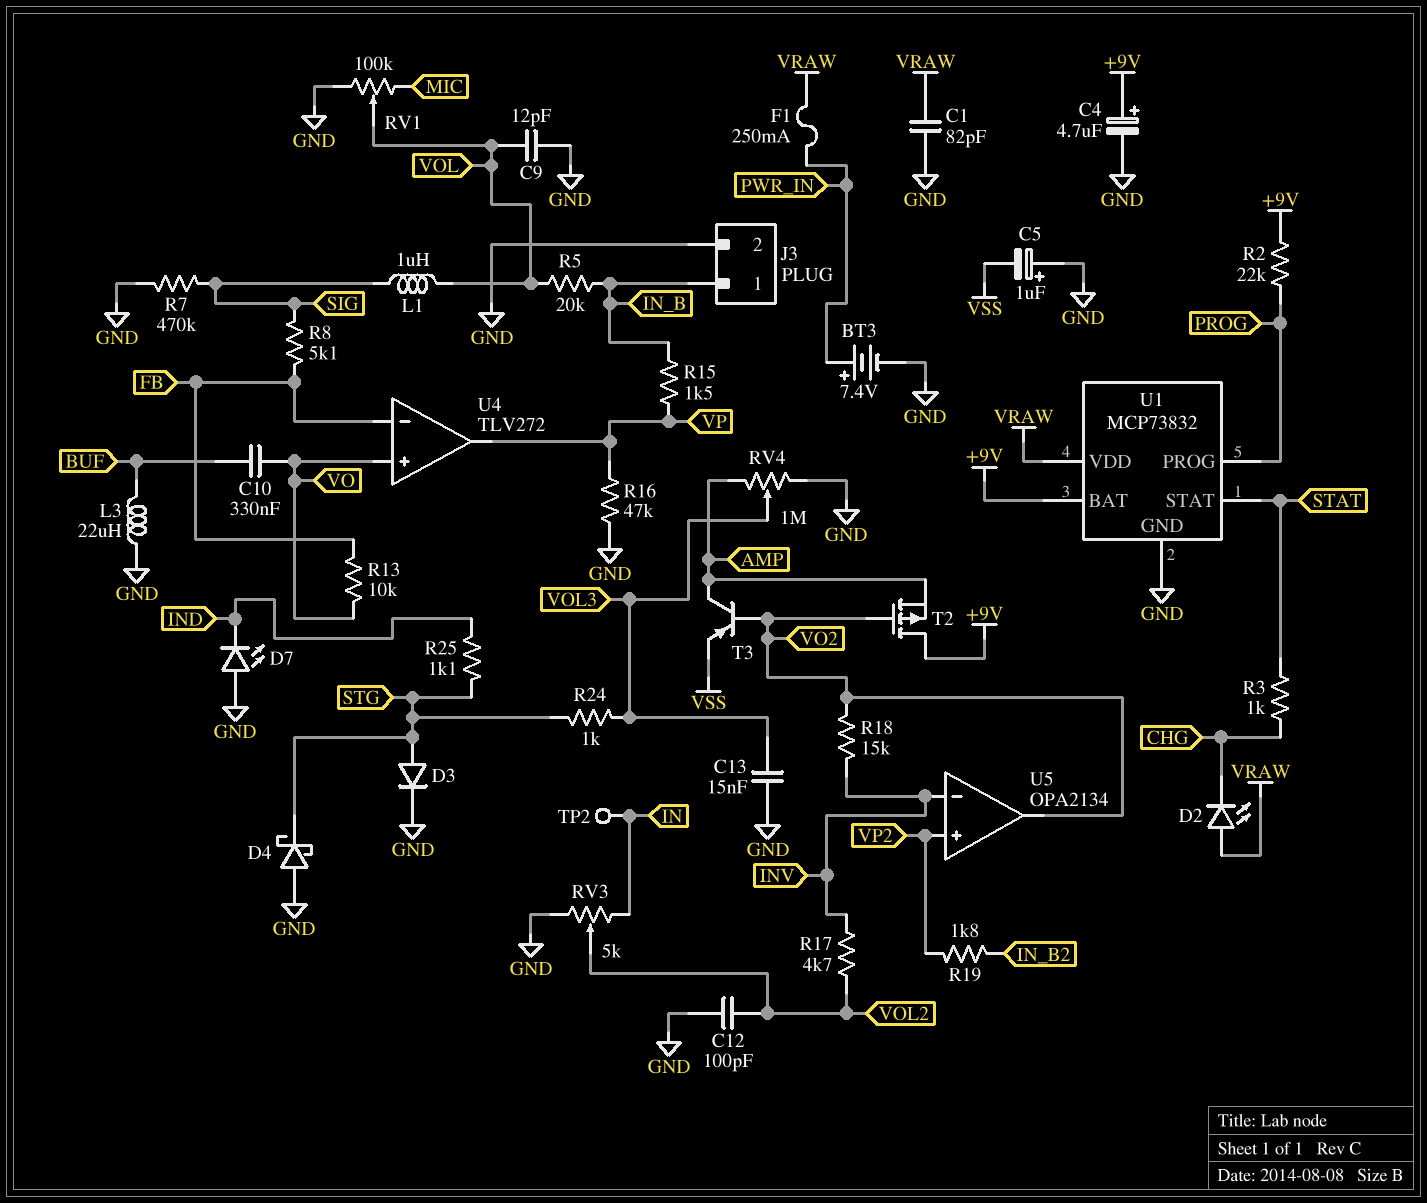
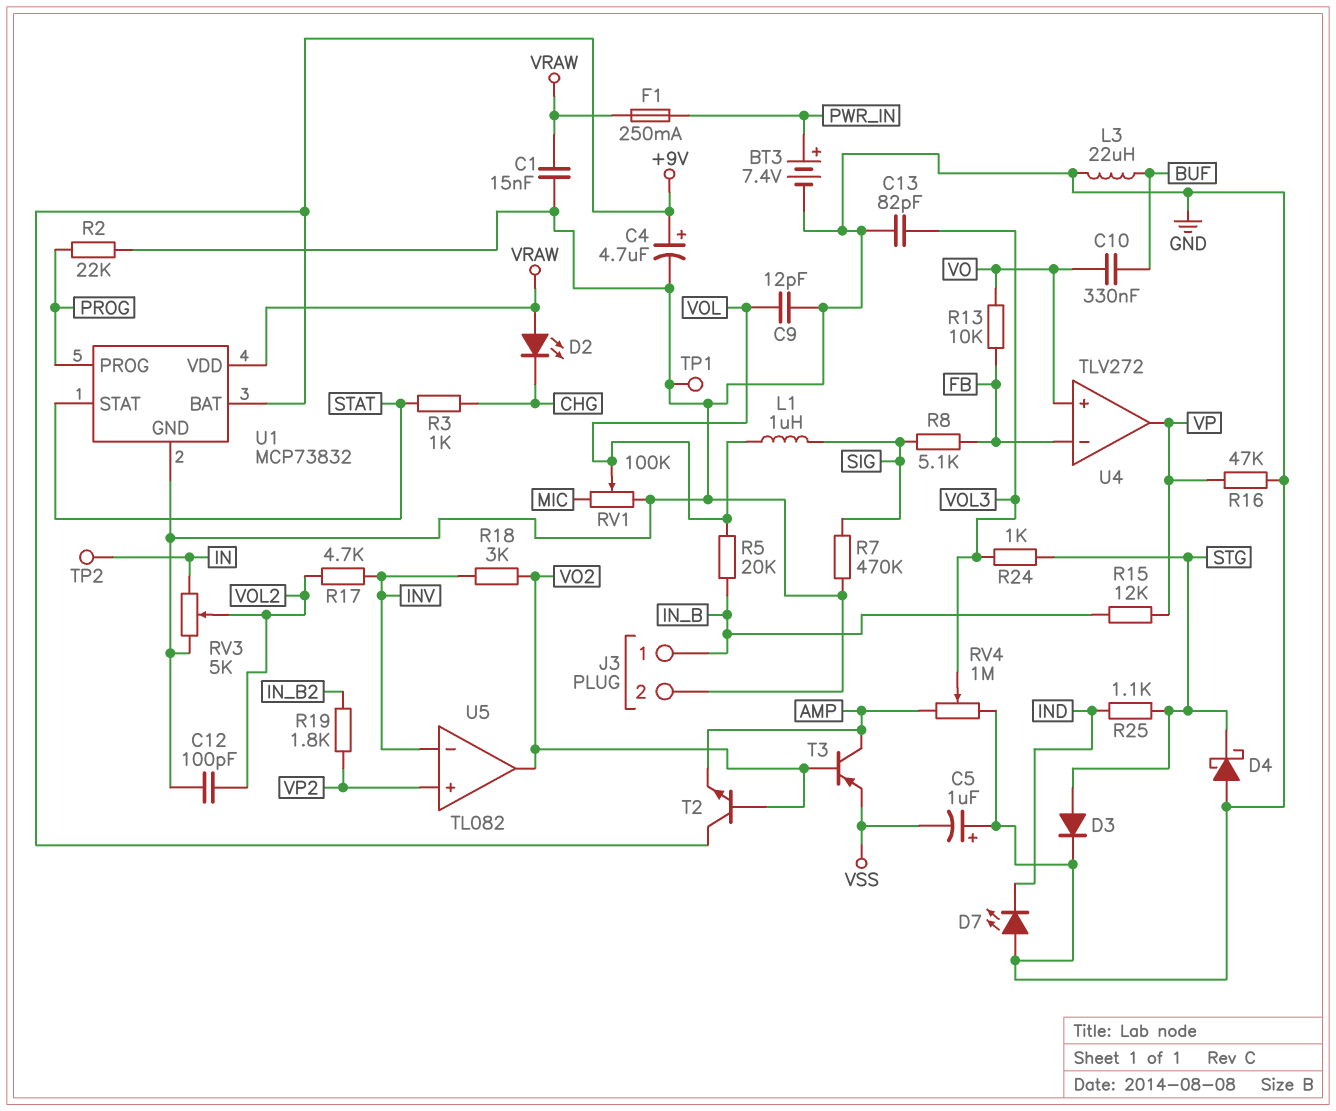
C1: 82pF (GND, VRAW) -> 15nF (GND, VRAW)
C13: 15nF (GND, VOL3) -> 82pF (GND, VOL3)
R2: 22k (+9V, PROG) -> 22k (GND, PROG)
R15: 1.5k (IN_B, VP) -> 12k (IN_B, VP)
R18: 15k (INV, VO2) -> 3k (INV, VO2)
T2: PMOS (G VO2, D +9V, S AMP) -> NPN (B VO2, C +9V, E AMP)
TP1: none -> test point (GND)
U5: OPA2134 -> TL082

